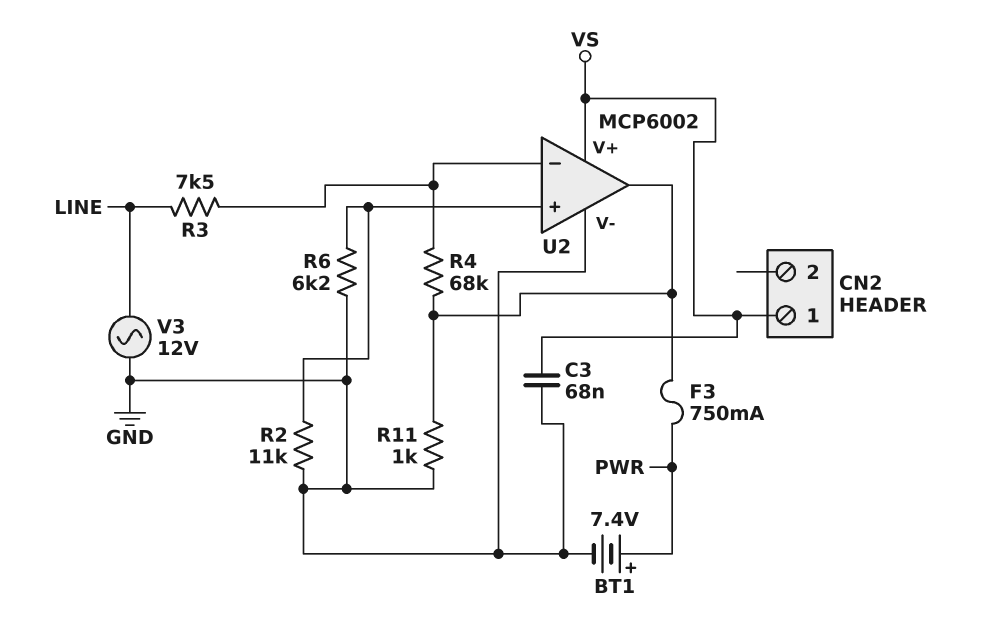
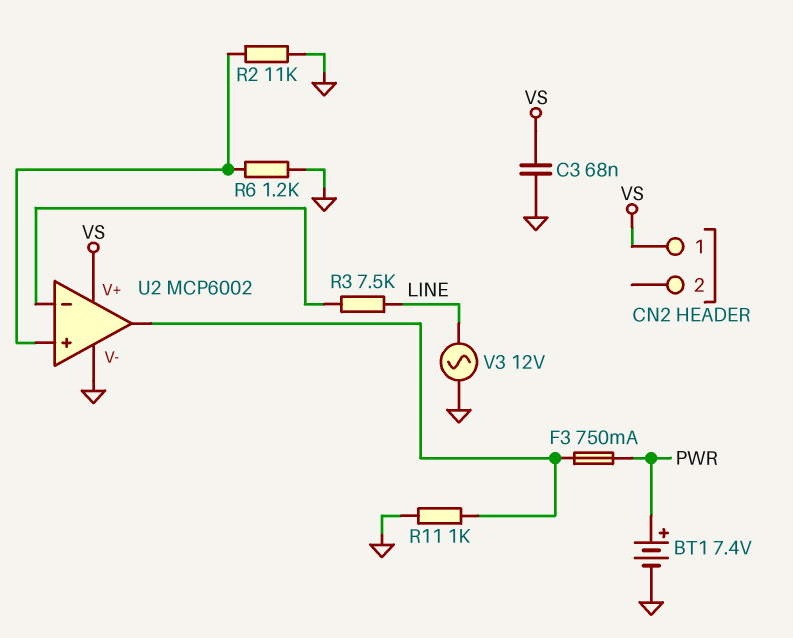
R4: 68k (U2/in-, U2/out) -> none
R6: 6.2k (GND, U2/in+) -> 1.2k (GND, U2/in+)

